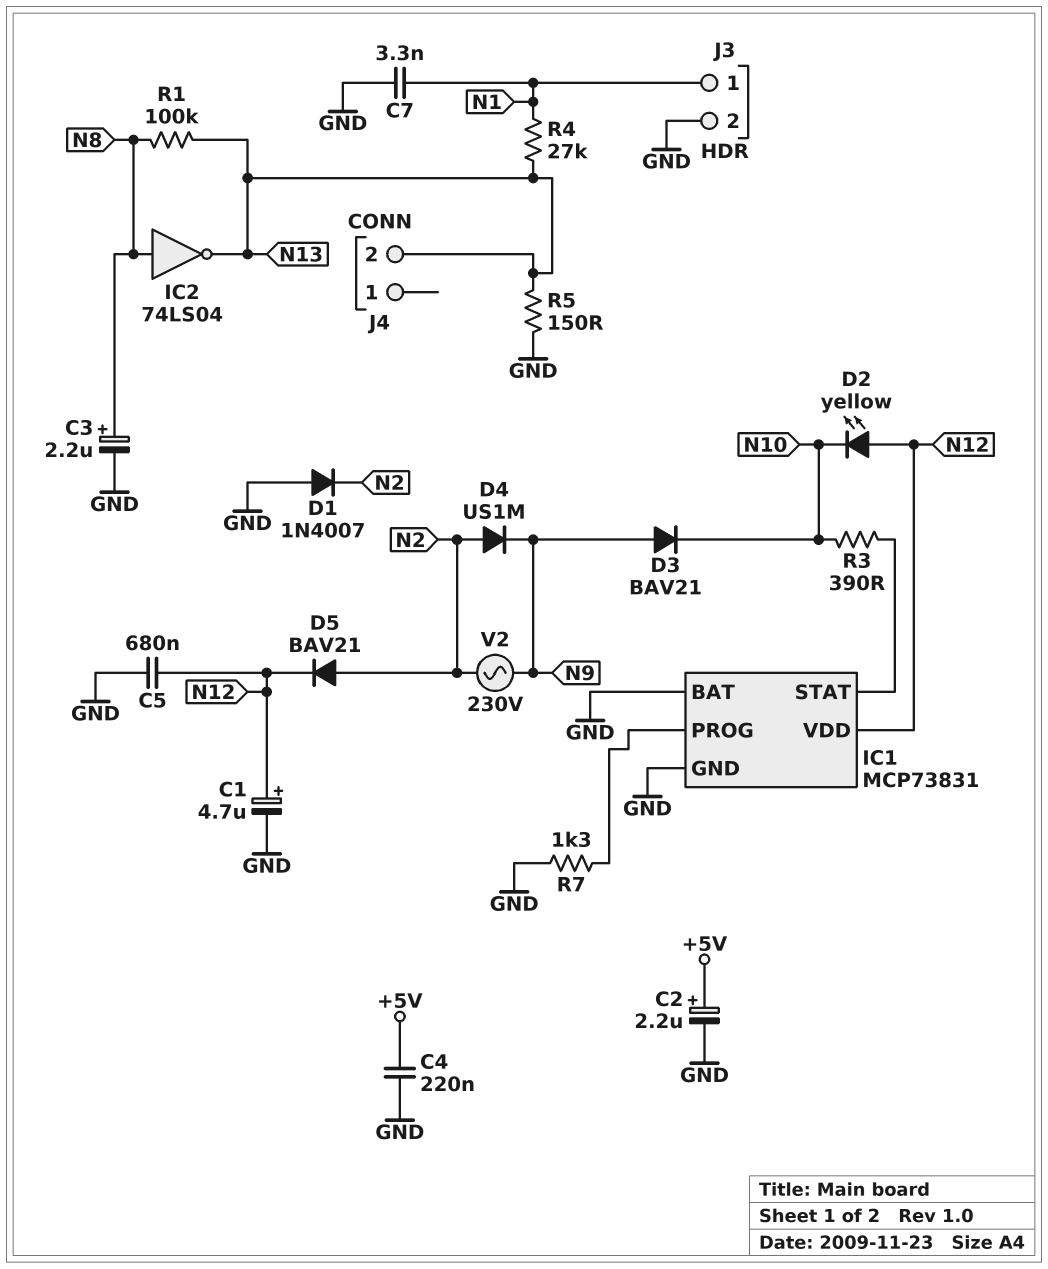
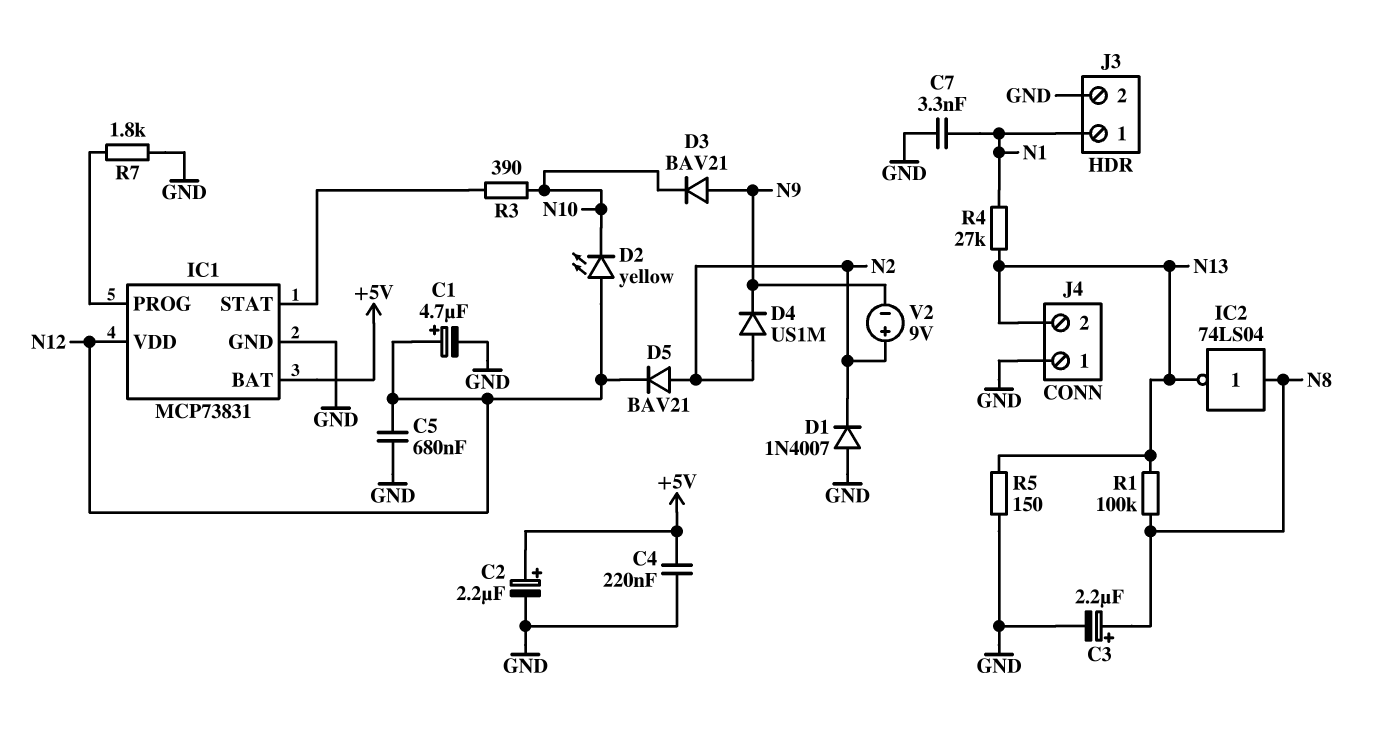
IC1 pin BAT: GND -> +5V
J4 pin 1: none -> GND
R7: 1.3k (GND, IC1/PROG) -> 1.8k (GND, IC1/PROG)
V2: AC 230V (N2, N9) -> 9V (plus N2, minus N9)

